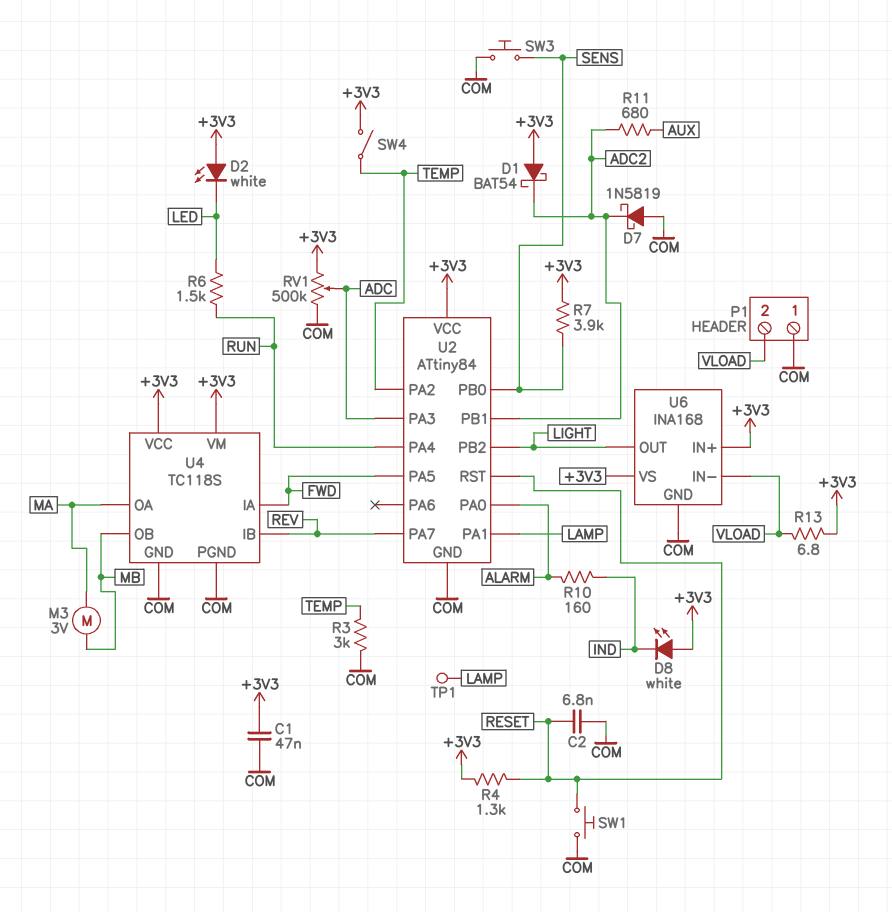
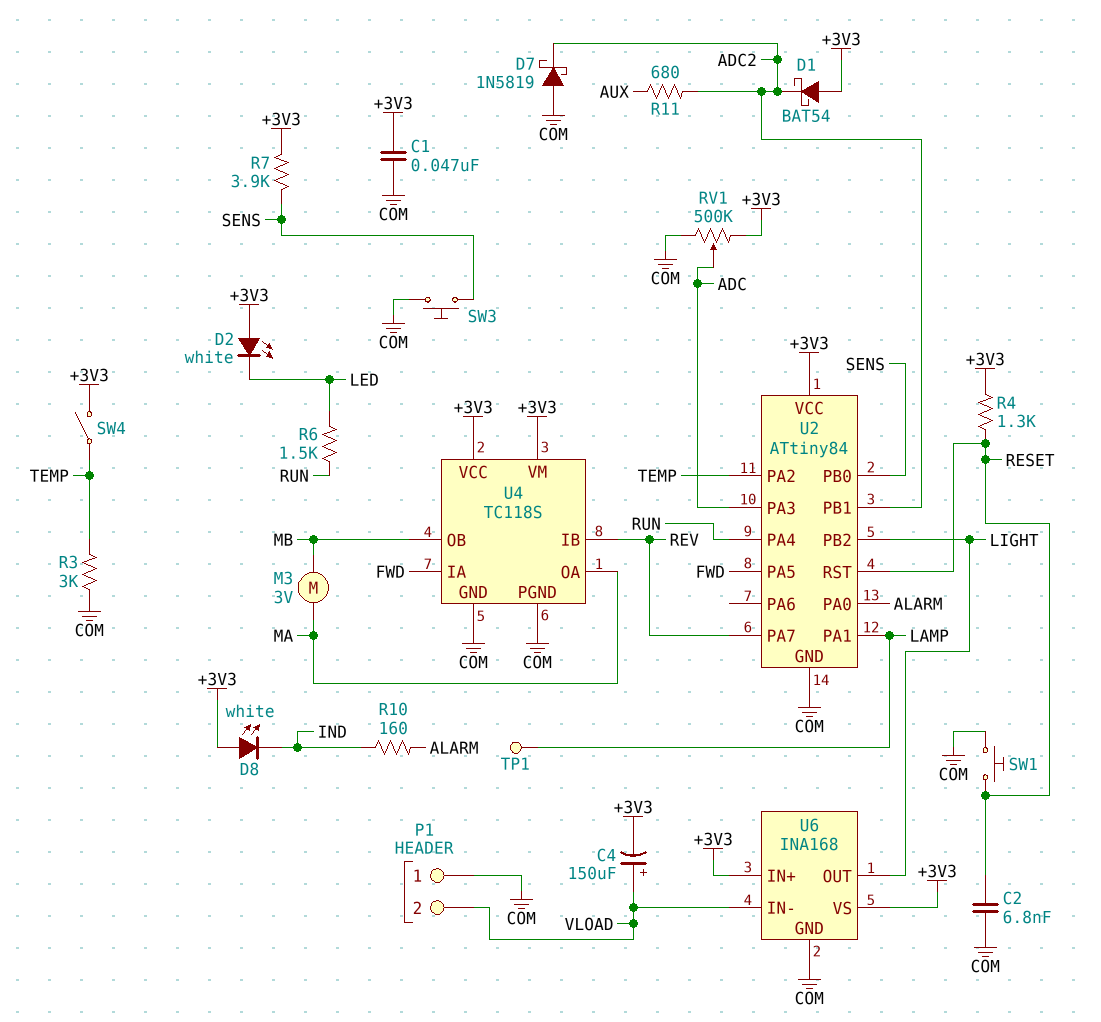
C4: none -> 150uF (plus VLOAD, minus +3V3)
R13: 6.8 (+3V3, VLOAD) -> none

